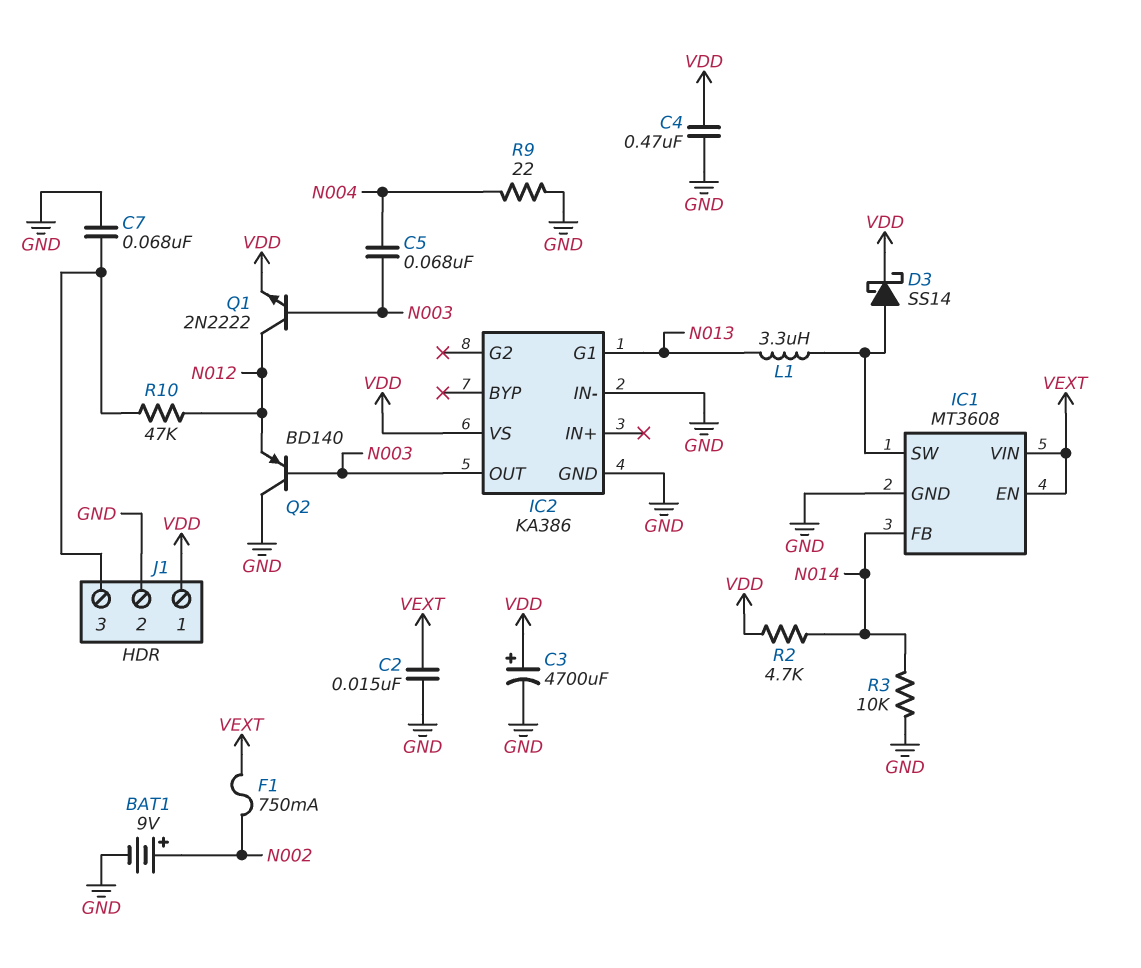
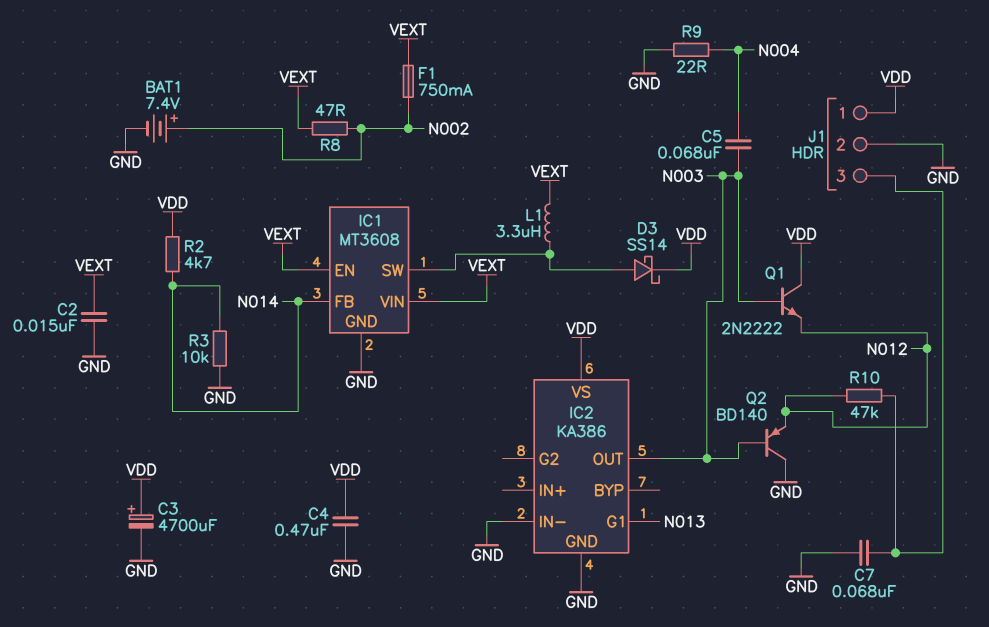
BAT1: 9V (plus N002, minus GND) -> 7.4V (plus N002, minus GND)
L1: 3.3uH (IC1/SW, N013) -> 3.3uH (IC1/SW, VEXT)
Q1: NPN 2N2222 (B N003, C N012, E VDD) -> NPN 2N2222 (B N003, C VDD, E N012)
R8: none -> 47 (N002, VEXT)

